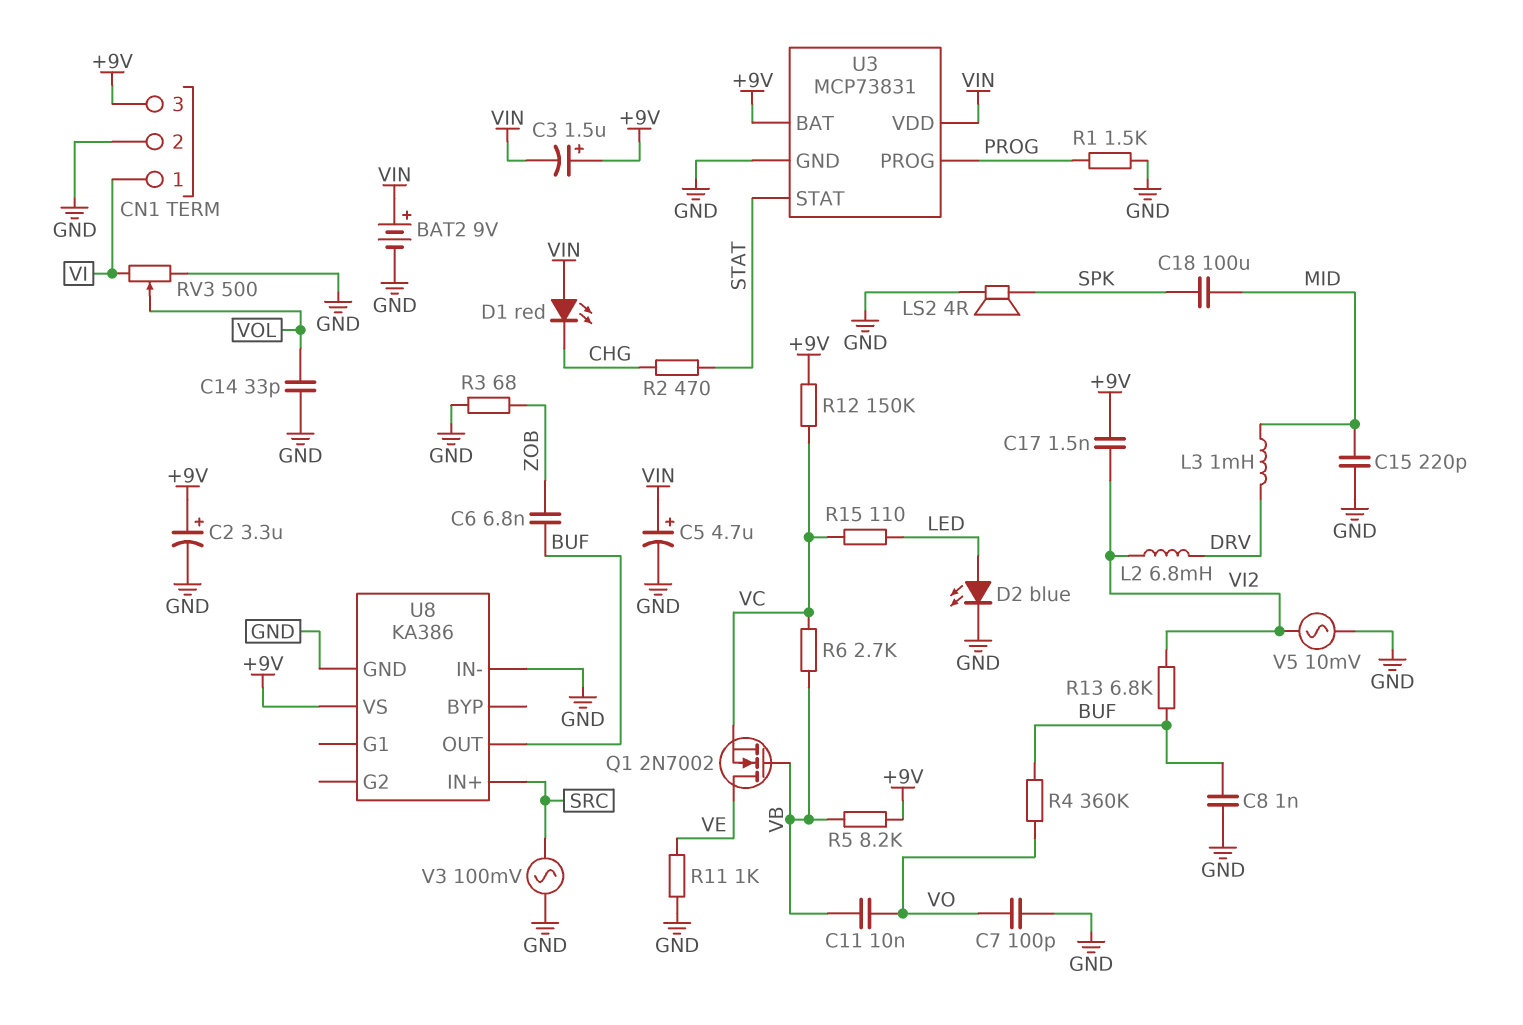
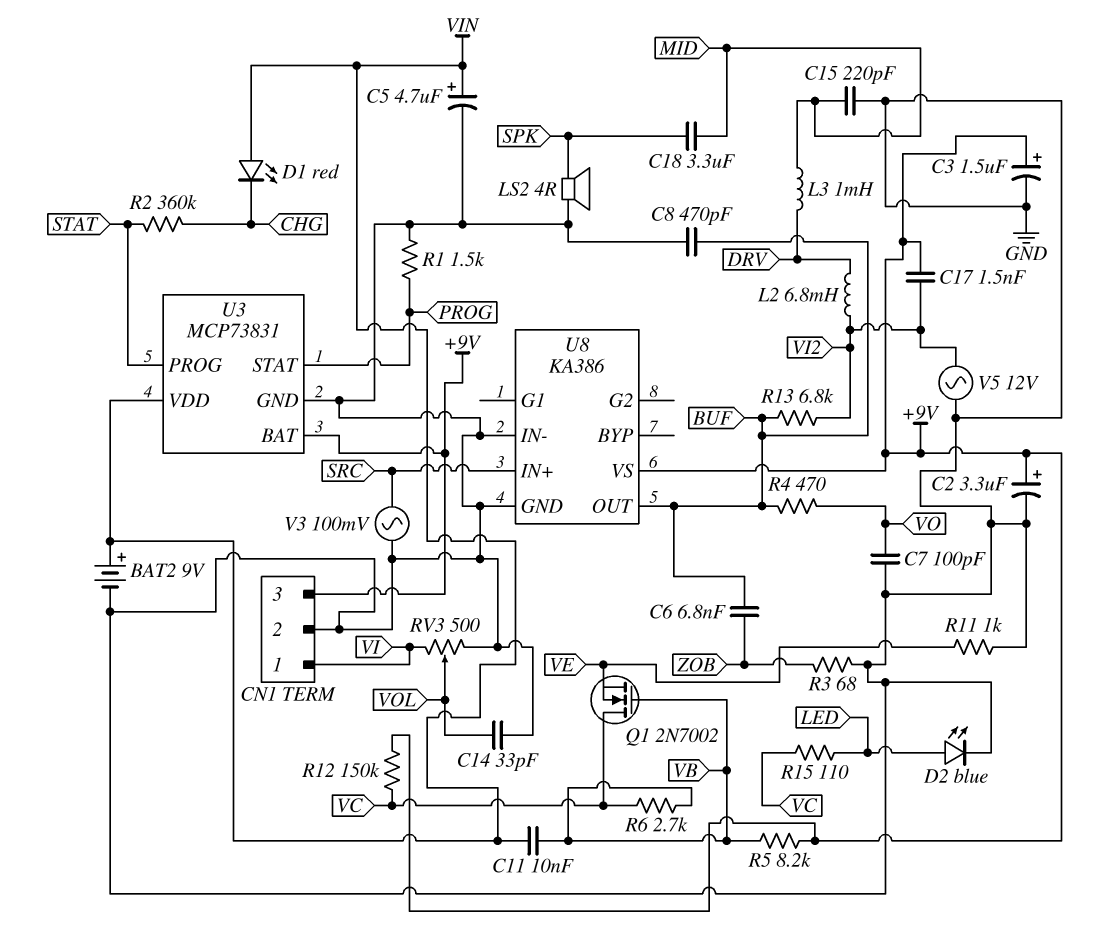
C3: 1.5uF (plus +9V, minus VIN) -> 1.5uF (plus +9V, minus GND)
C8: 1nF (BUF, GND) -> 470pF (BUF, GND)
C11: 10nF (VB, VO) -> 10nF (VB, VIN)
C18: 100uF (MID, SPK) -> 3.3uF (MID, SPK)
Q1: NMOS 2N7002 (G VB, D VE, S VC) -> NMOS 2N7002 (G VB, D VC, S VE)
R2: 470 (CHG, STAT) -> 360k (CHG, STAT)
R4: 360k (BUF, VO) -> 470 (BUF, VO)
U3 pin PROG: PROG -> STAT
U3 pin STAT: STAT -> PROG
V5: AC 10mV (GND, VI2) -> AC 12V (GND, VI2)

